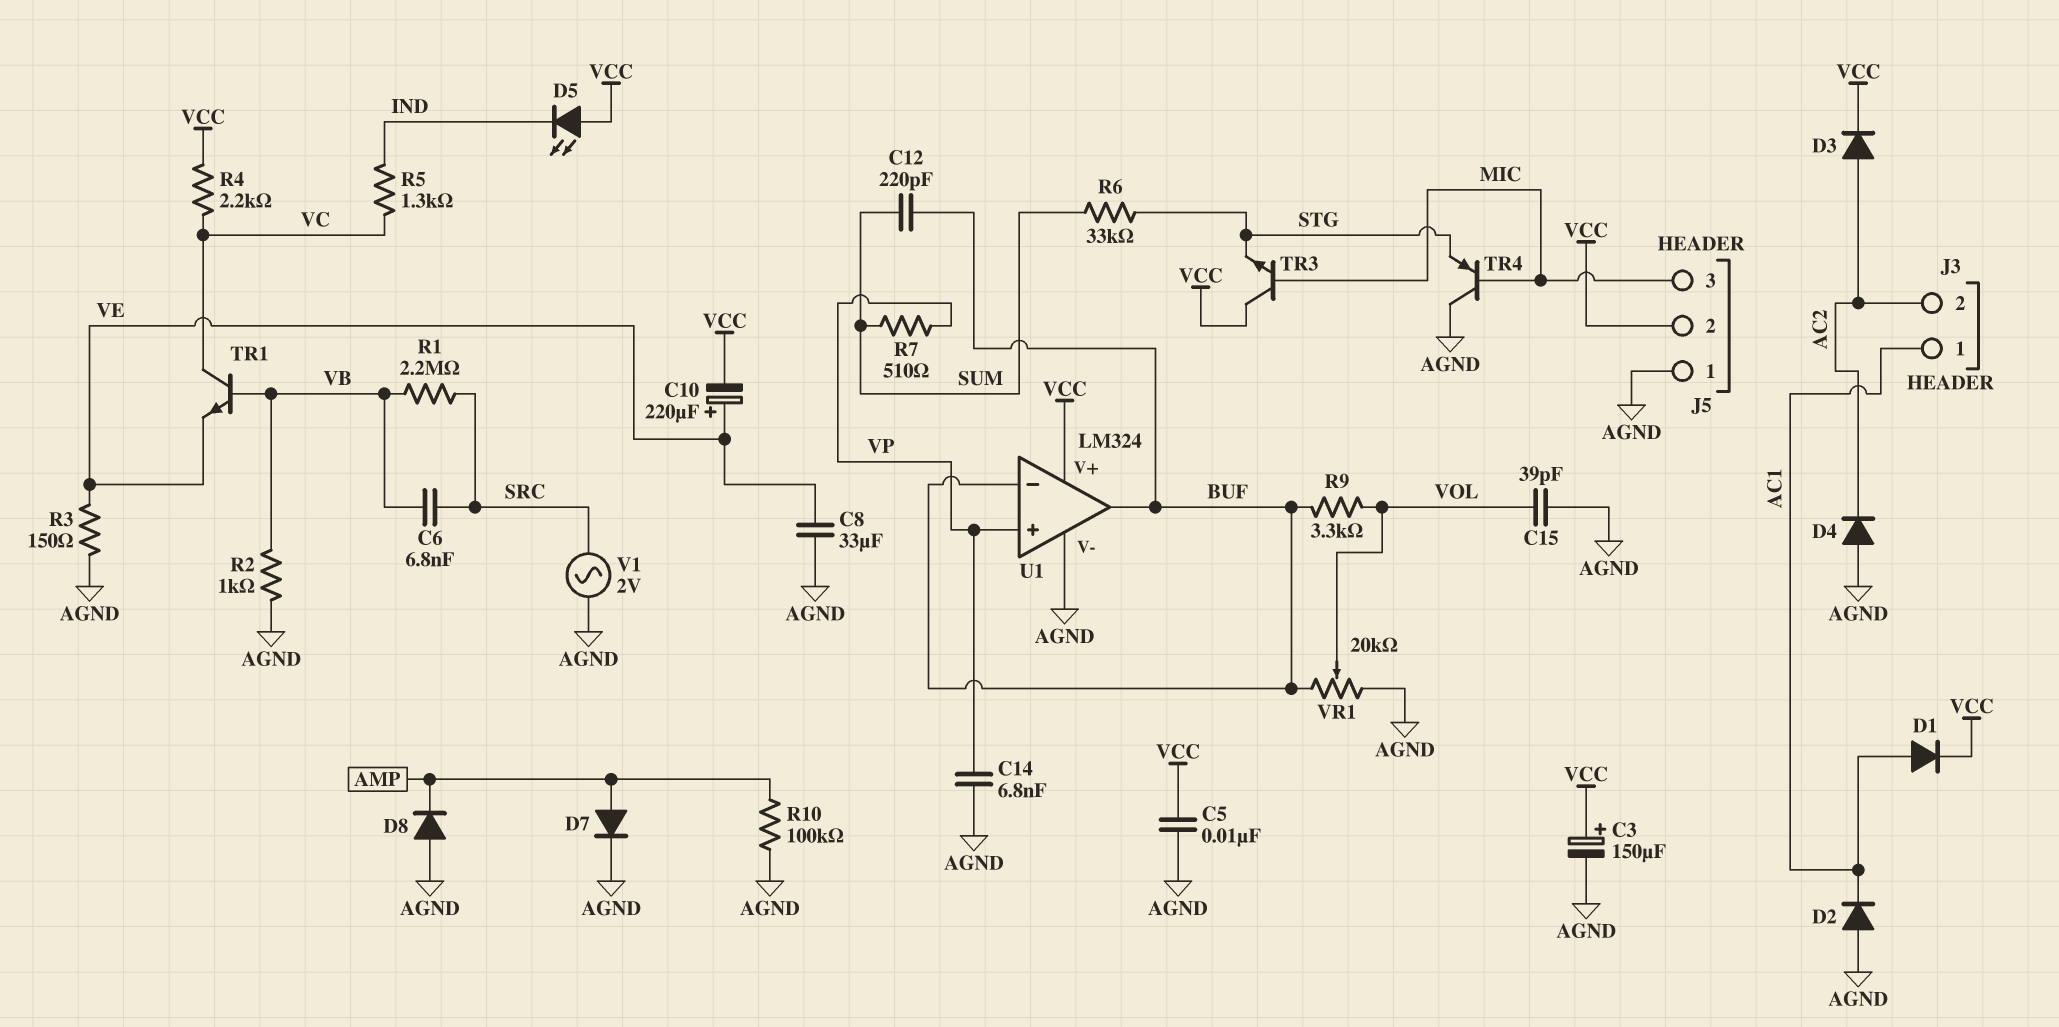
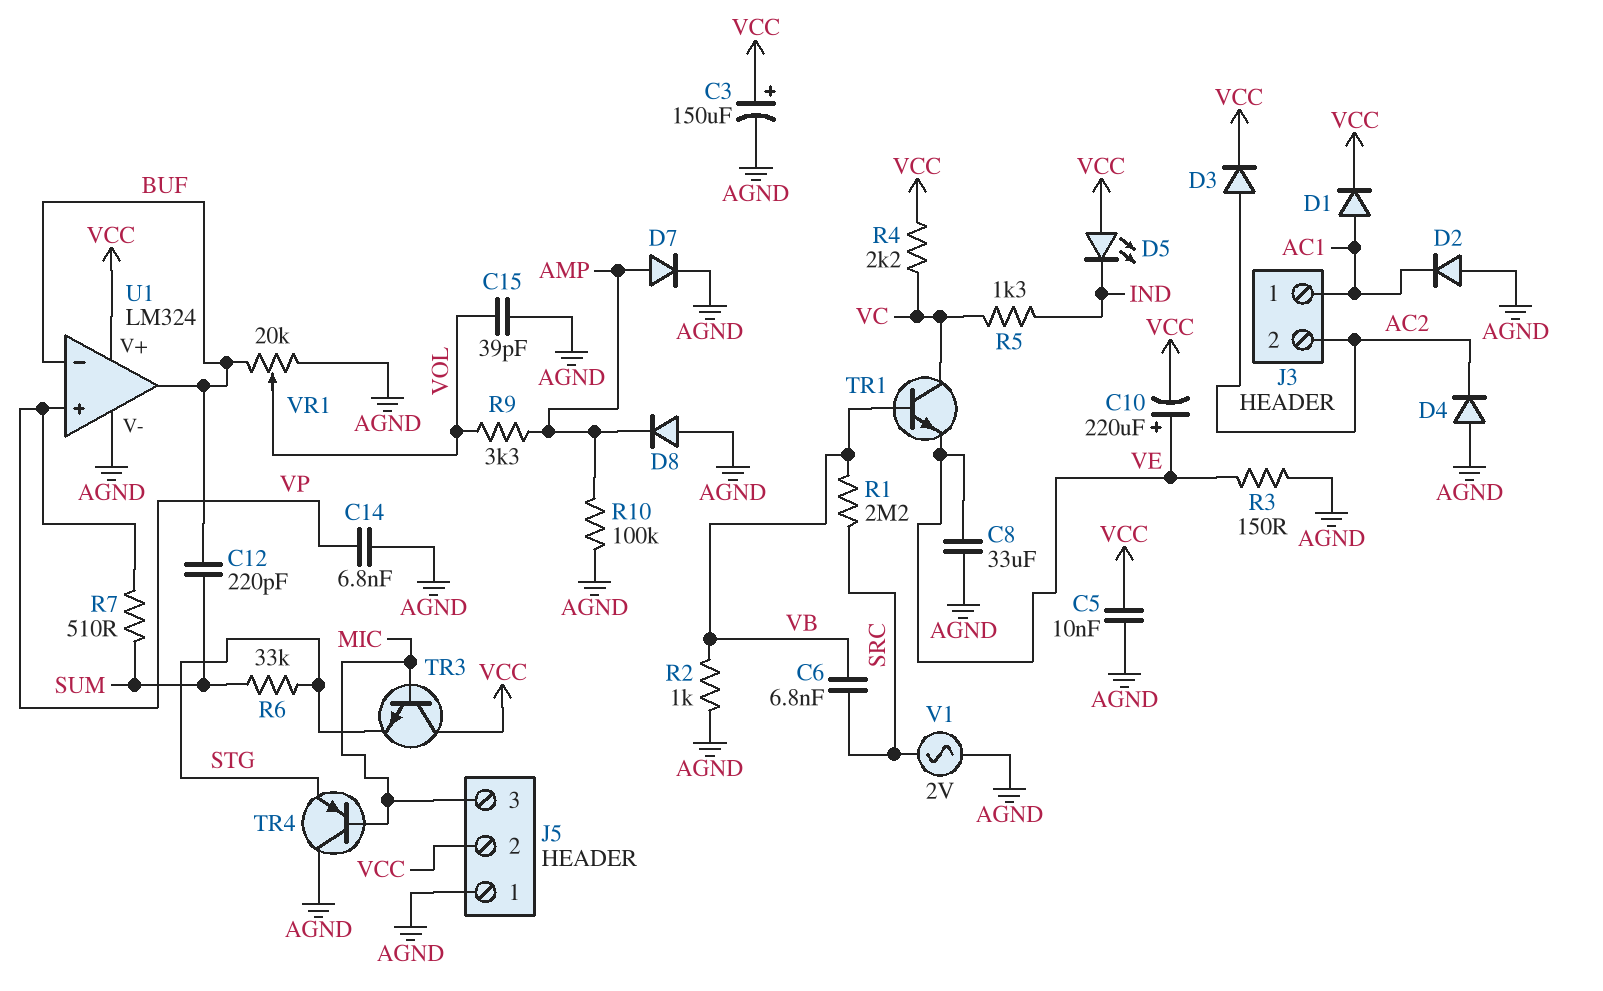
R9: 3.3k (BUF, VOL) -> 3.3k (AMP, VOL)

